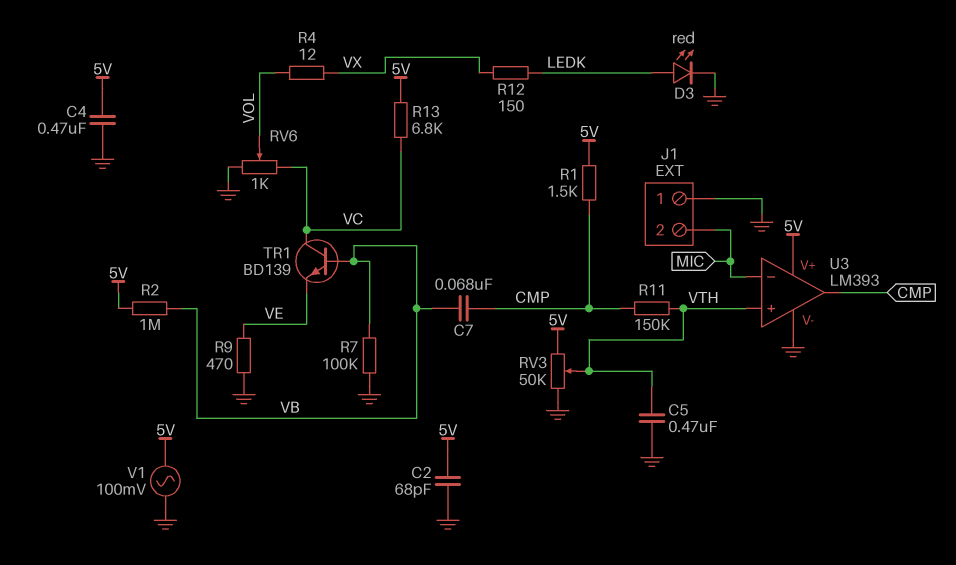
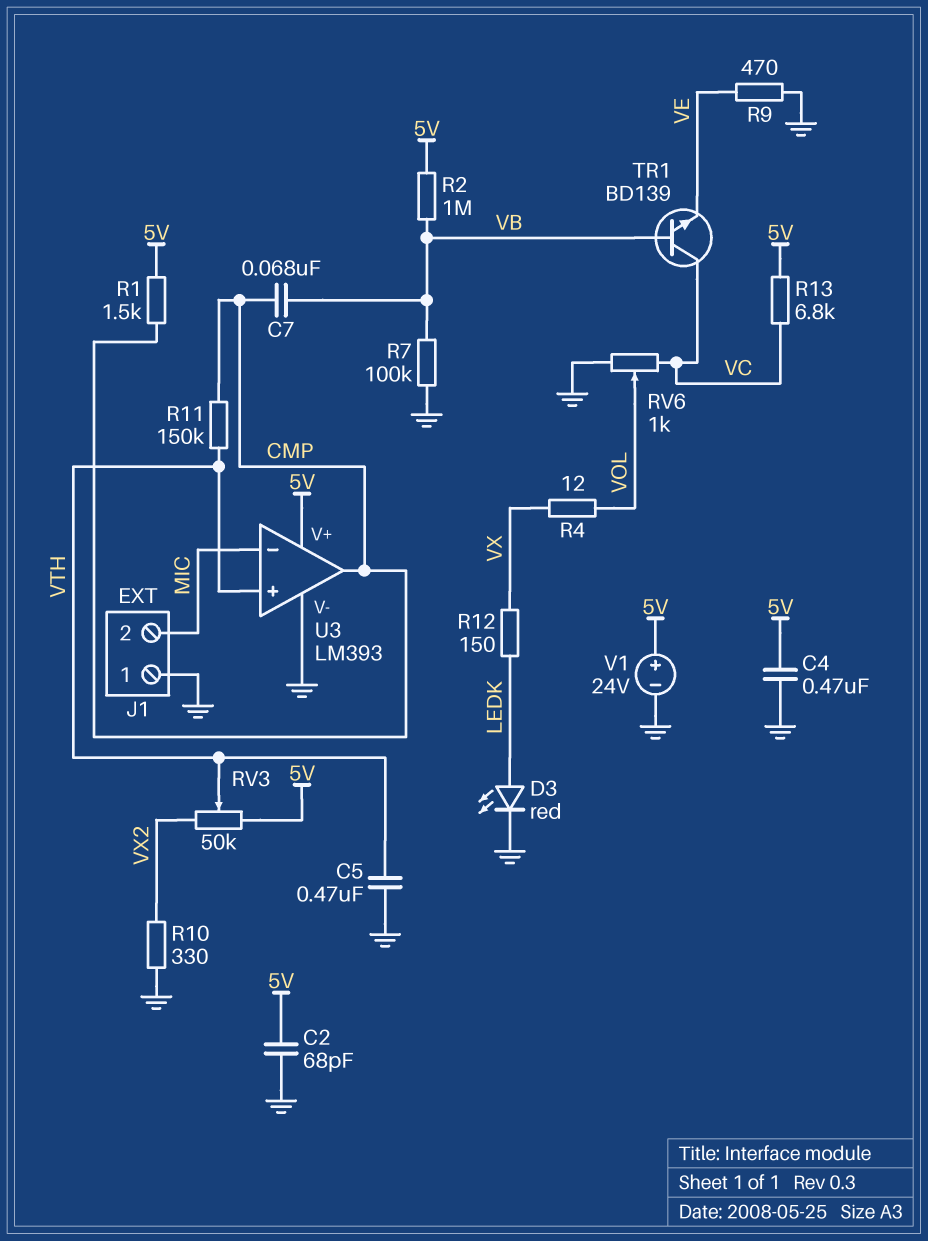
R10: none -> 330 (GND, VX2)
RV3: 50k (5V, GND, wiper VTH) -> 50k (5V, VX2, wiper VTH)
V1: AC 100mV (5V, GND) -> 24V (plus 5V, minus GND)

